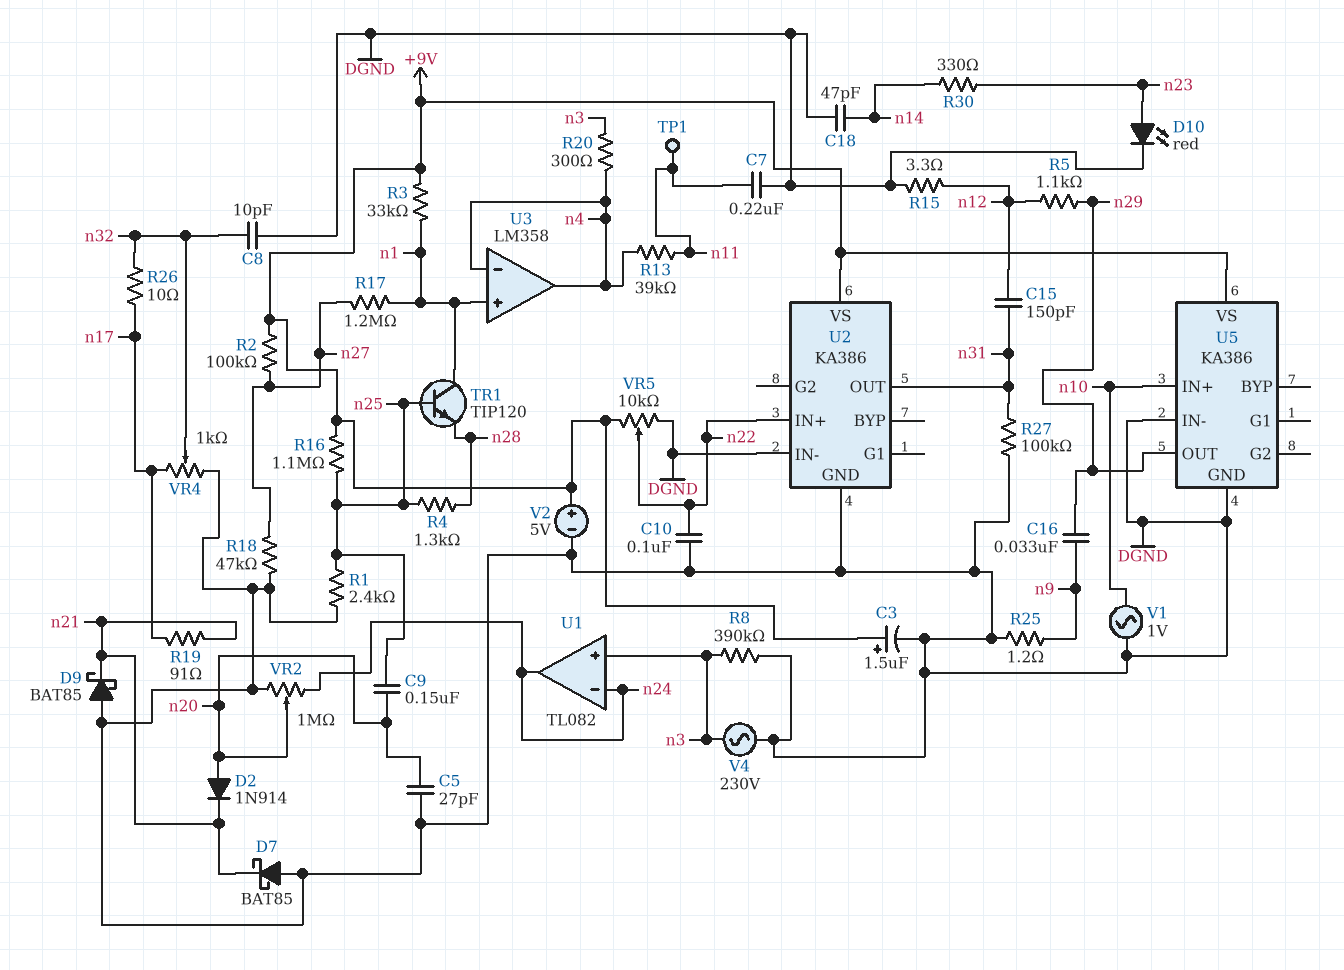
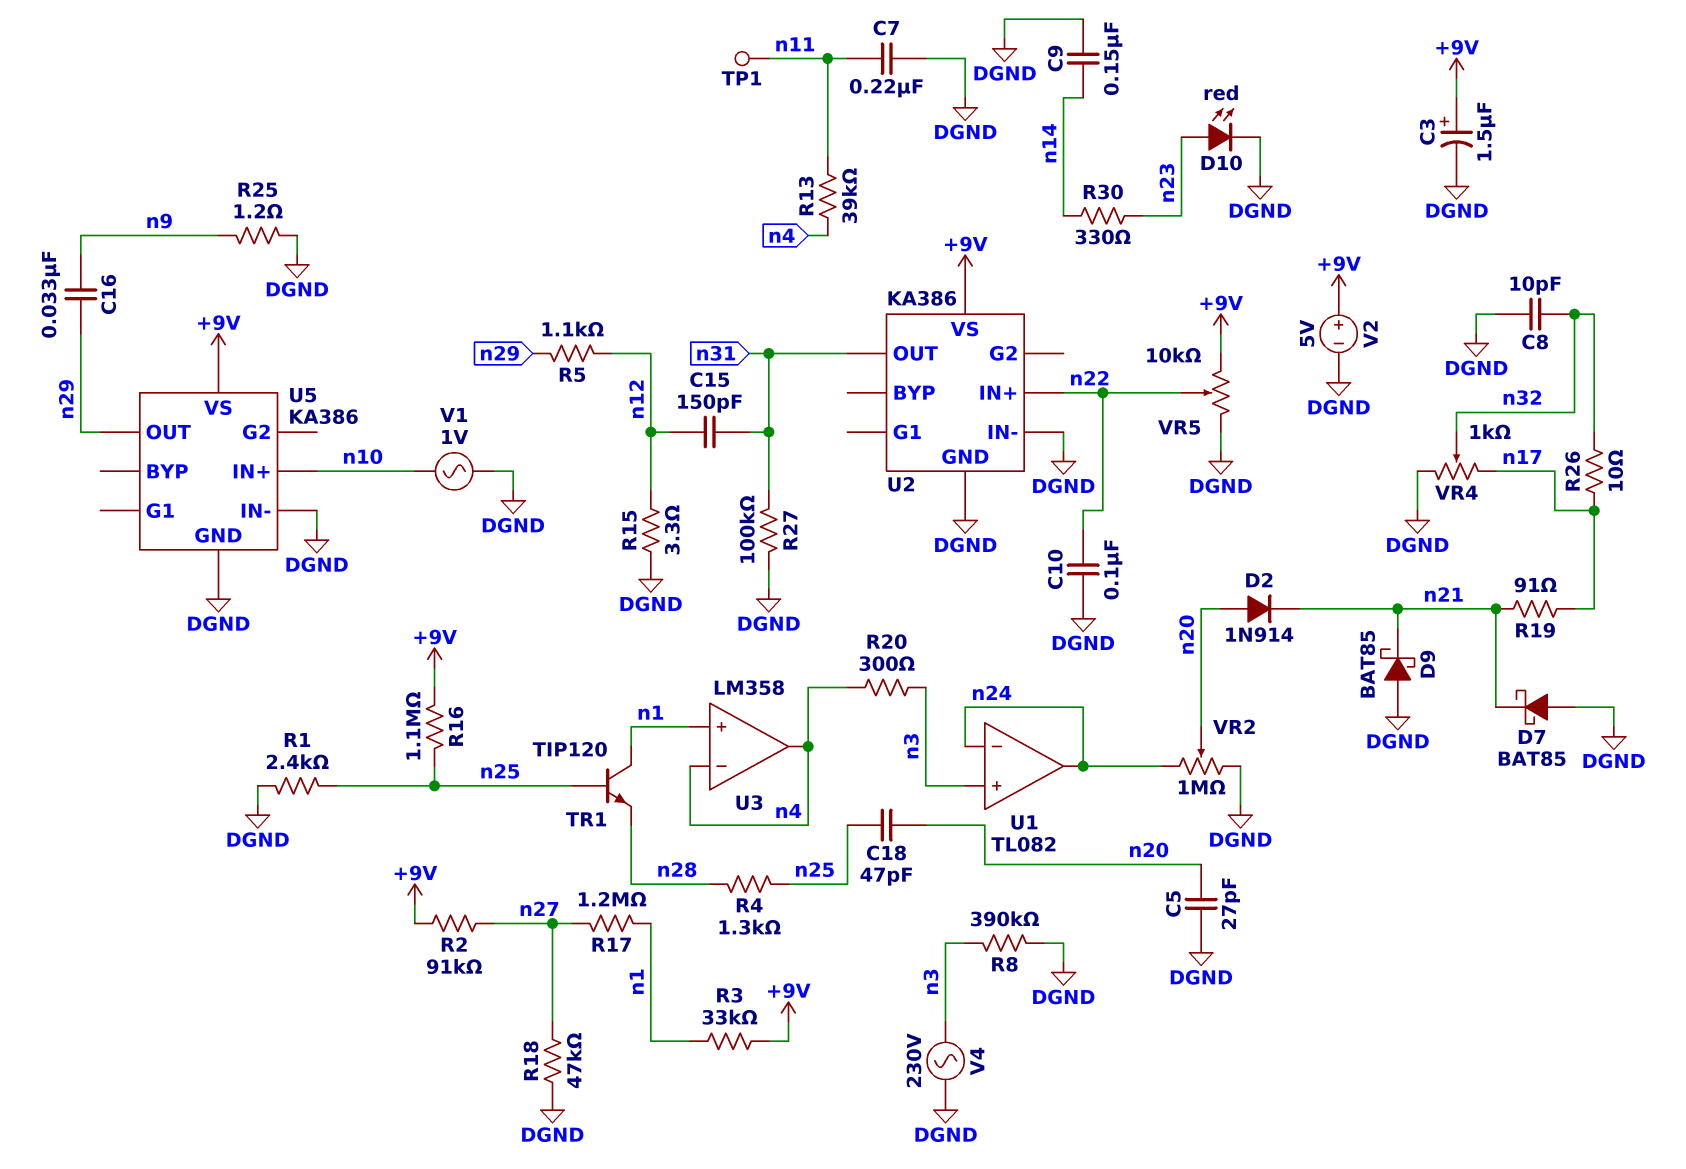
C9: 150nF (n20, n25) -> 150nF (DGND, n14)
C18: 47pF (DGND, n14) -> 47pF (n20, n25)
R2: 100k (+9V, n27) -> 91k (+9V, n27)

